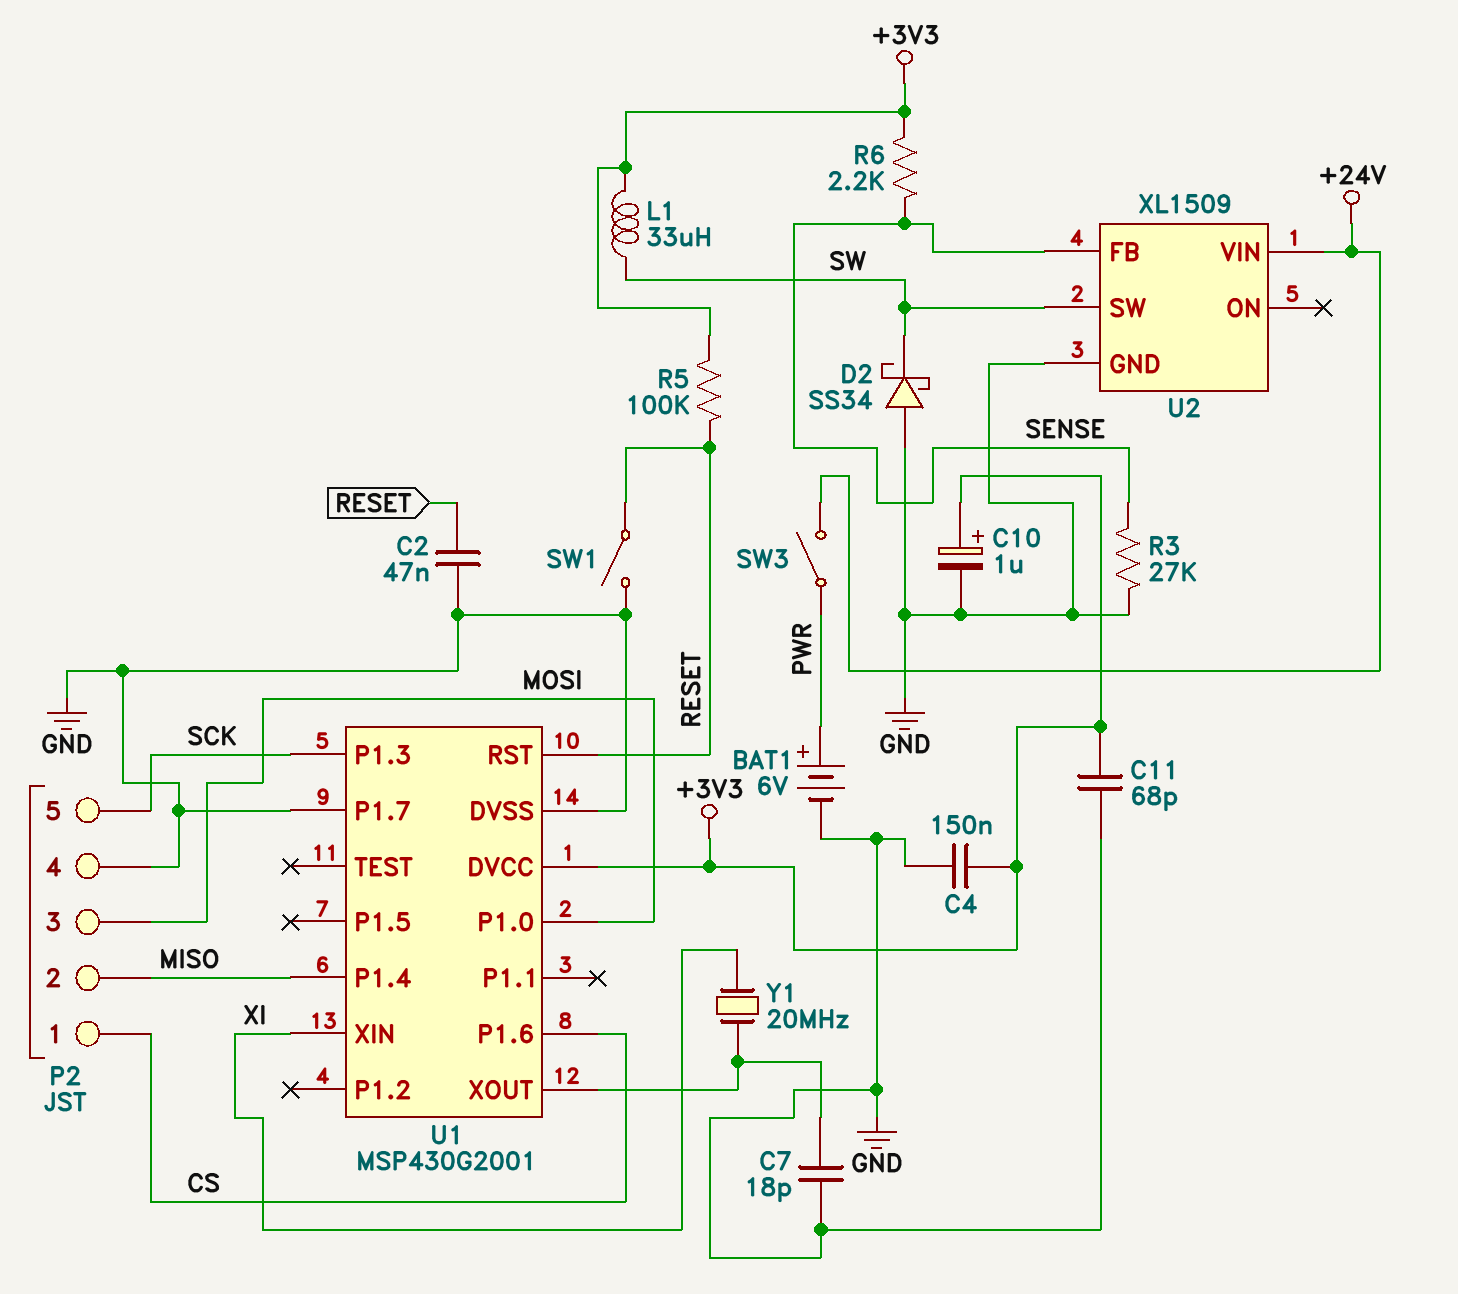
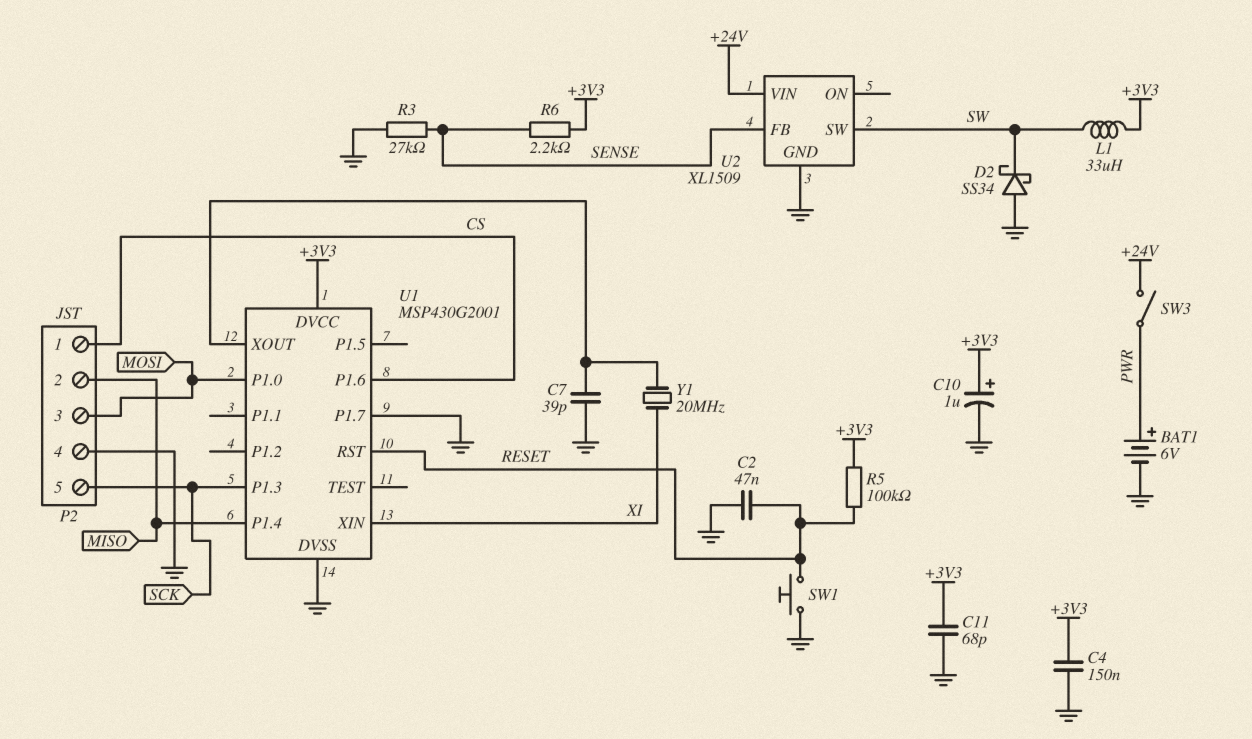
C7: 18pF (GND, U1/XOUT) -> 39pF (GND, U1/XOUT)
SW1: switch (GND, RESET) -> button (GND, RESET)

